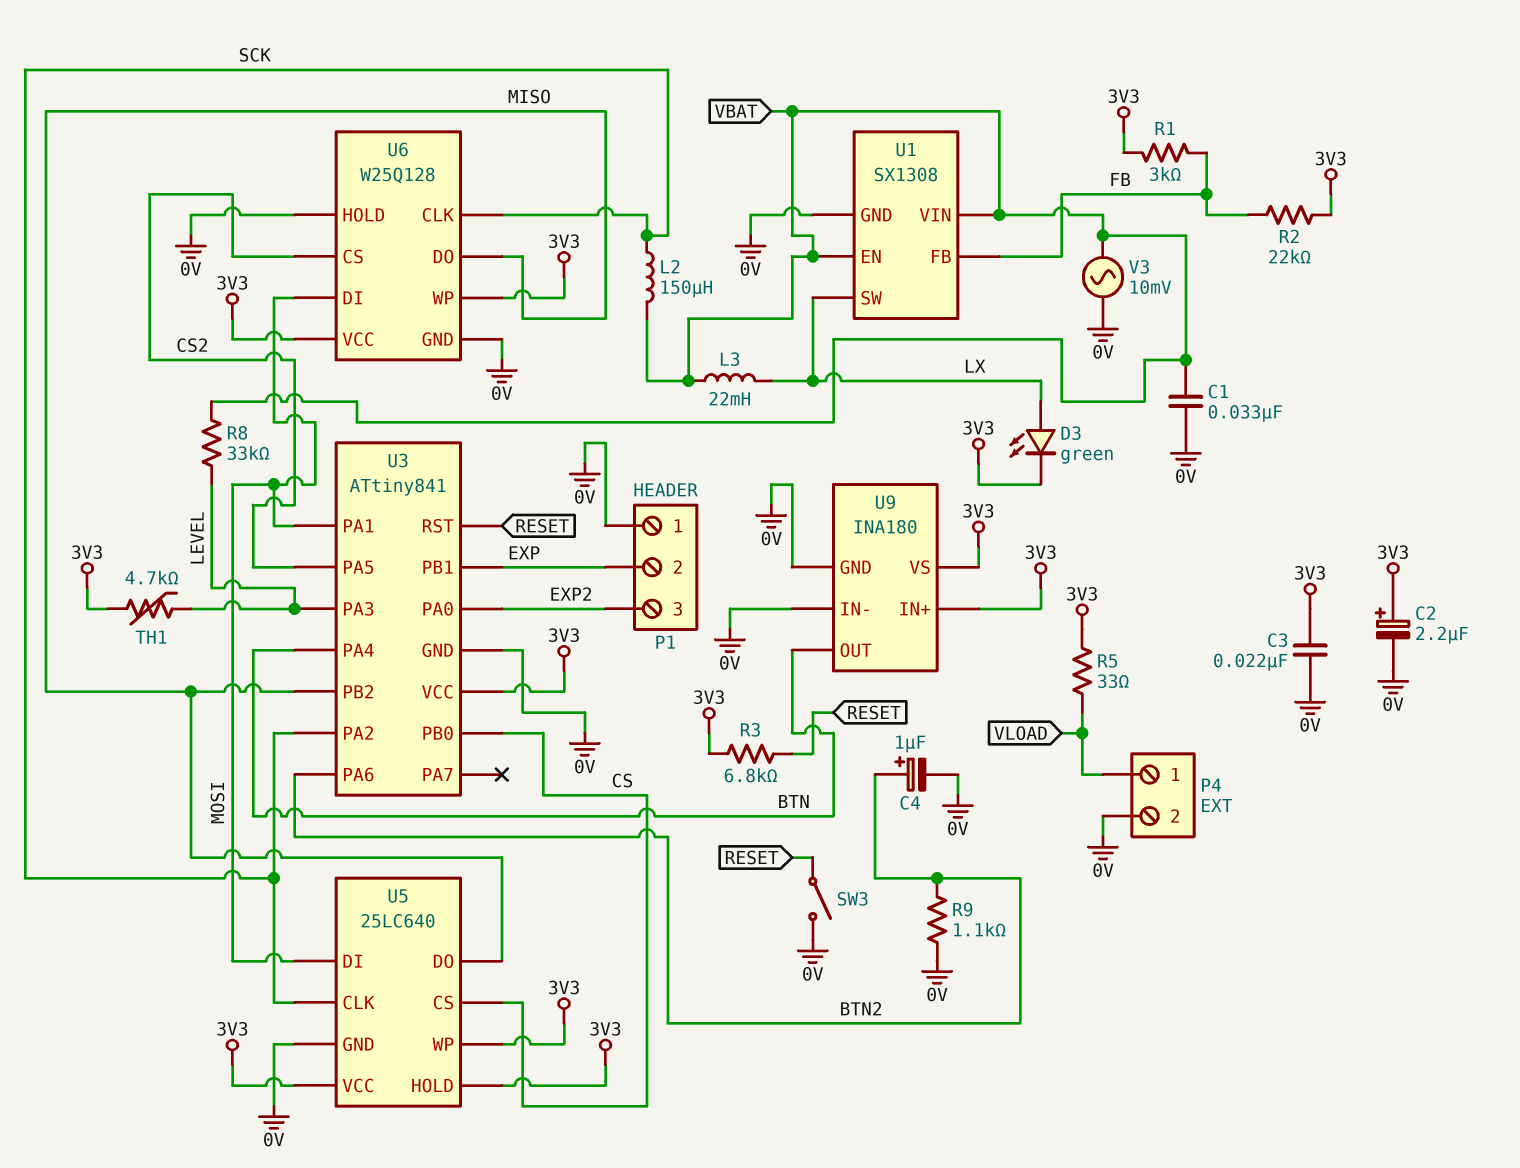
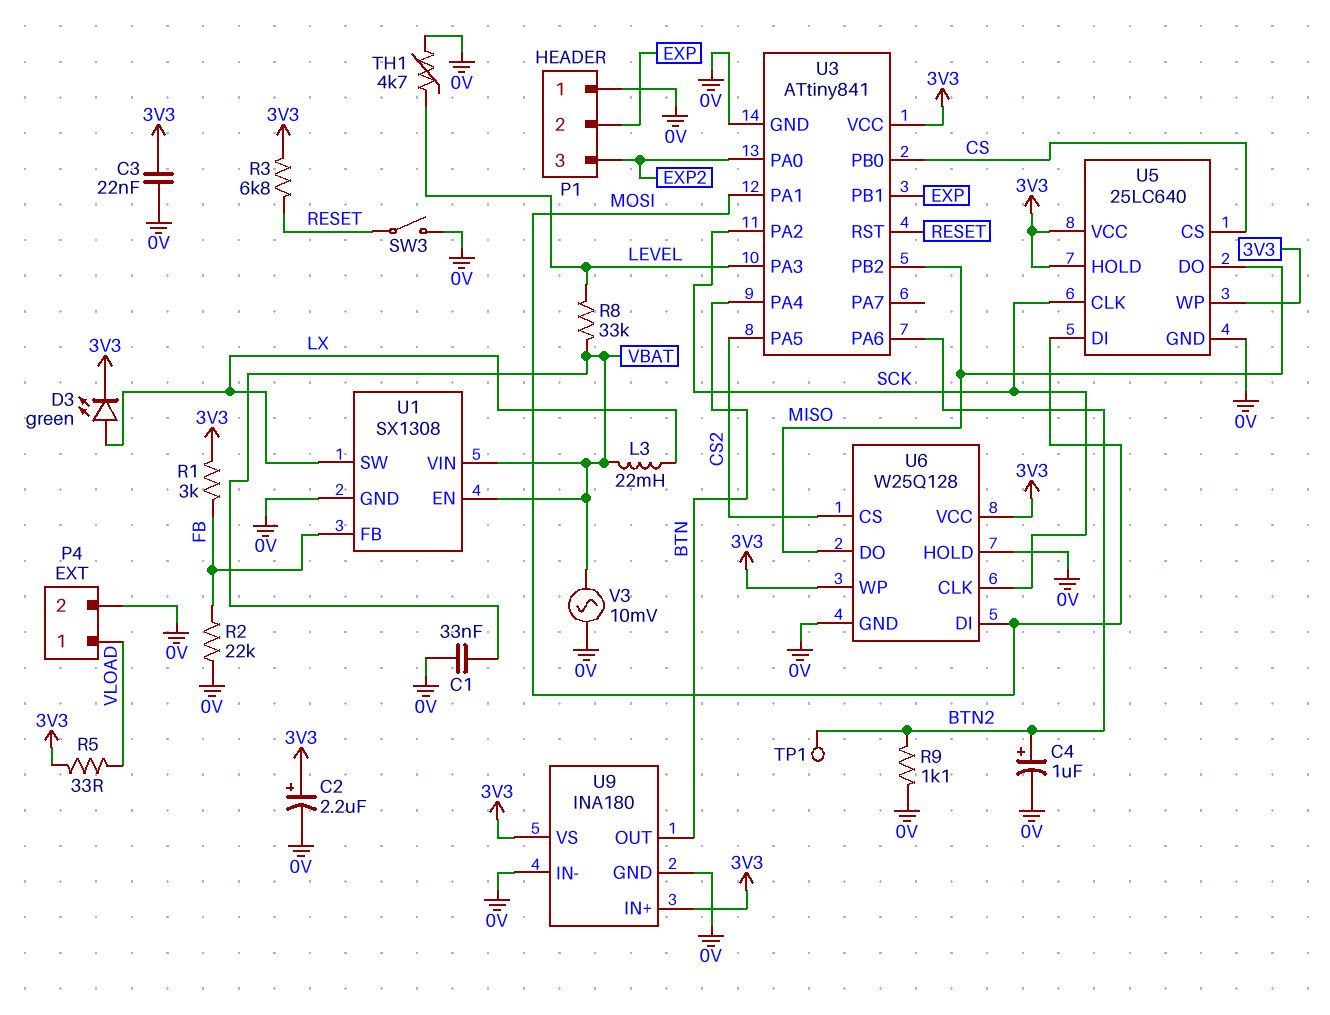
L2: 150uH (SCK, VBAT) -> none
R2: 22k (3V3, FB) -> 22k (0V, FB)
TH1: 4.7k (3V3, LEVEL) -> 4.7k (0V, LEVEL)
TP1: none -> test point (BTN2)

